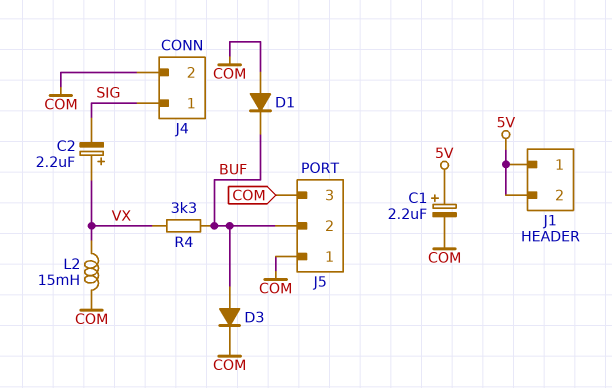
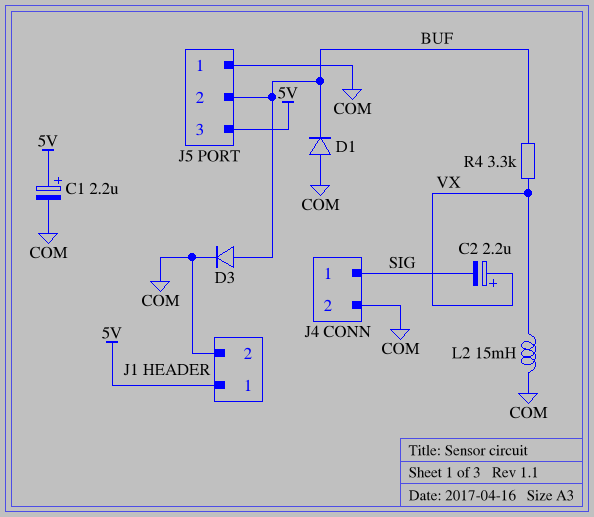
J1 pin 2: 5V -> COM
J5 pin 3: COM -> 5V

